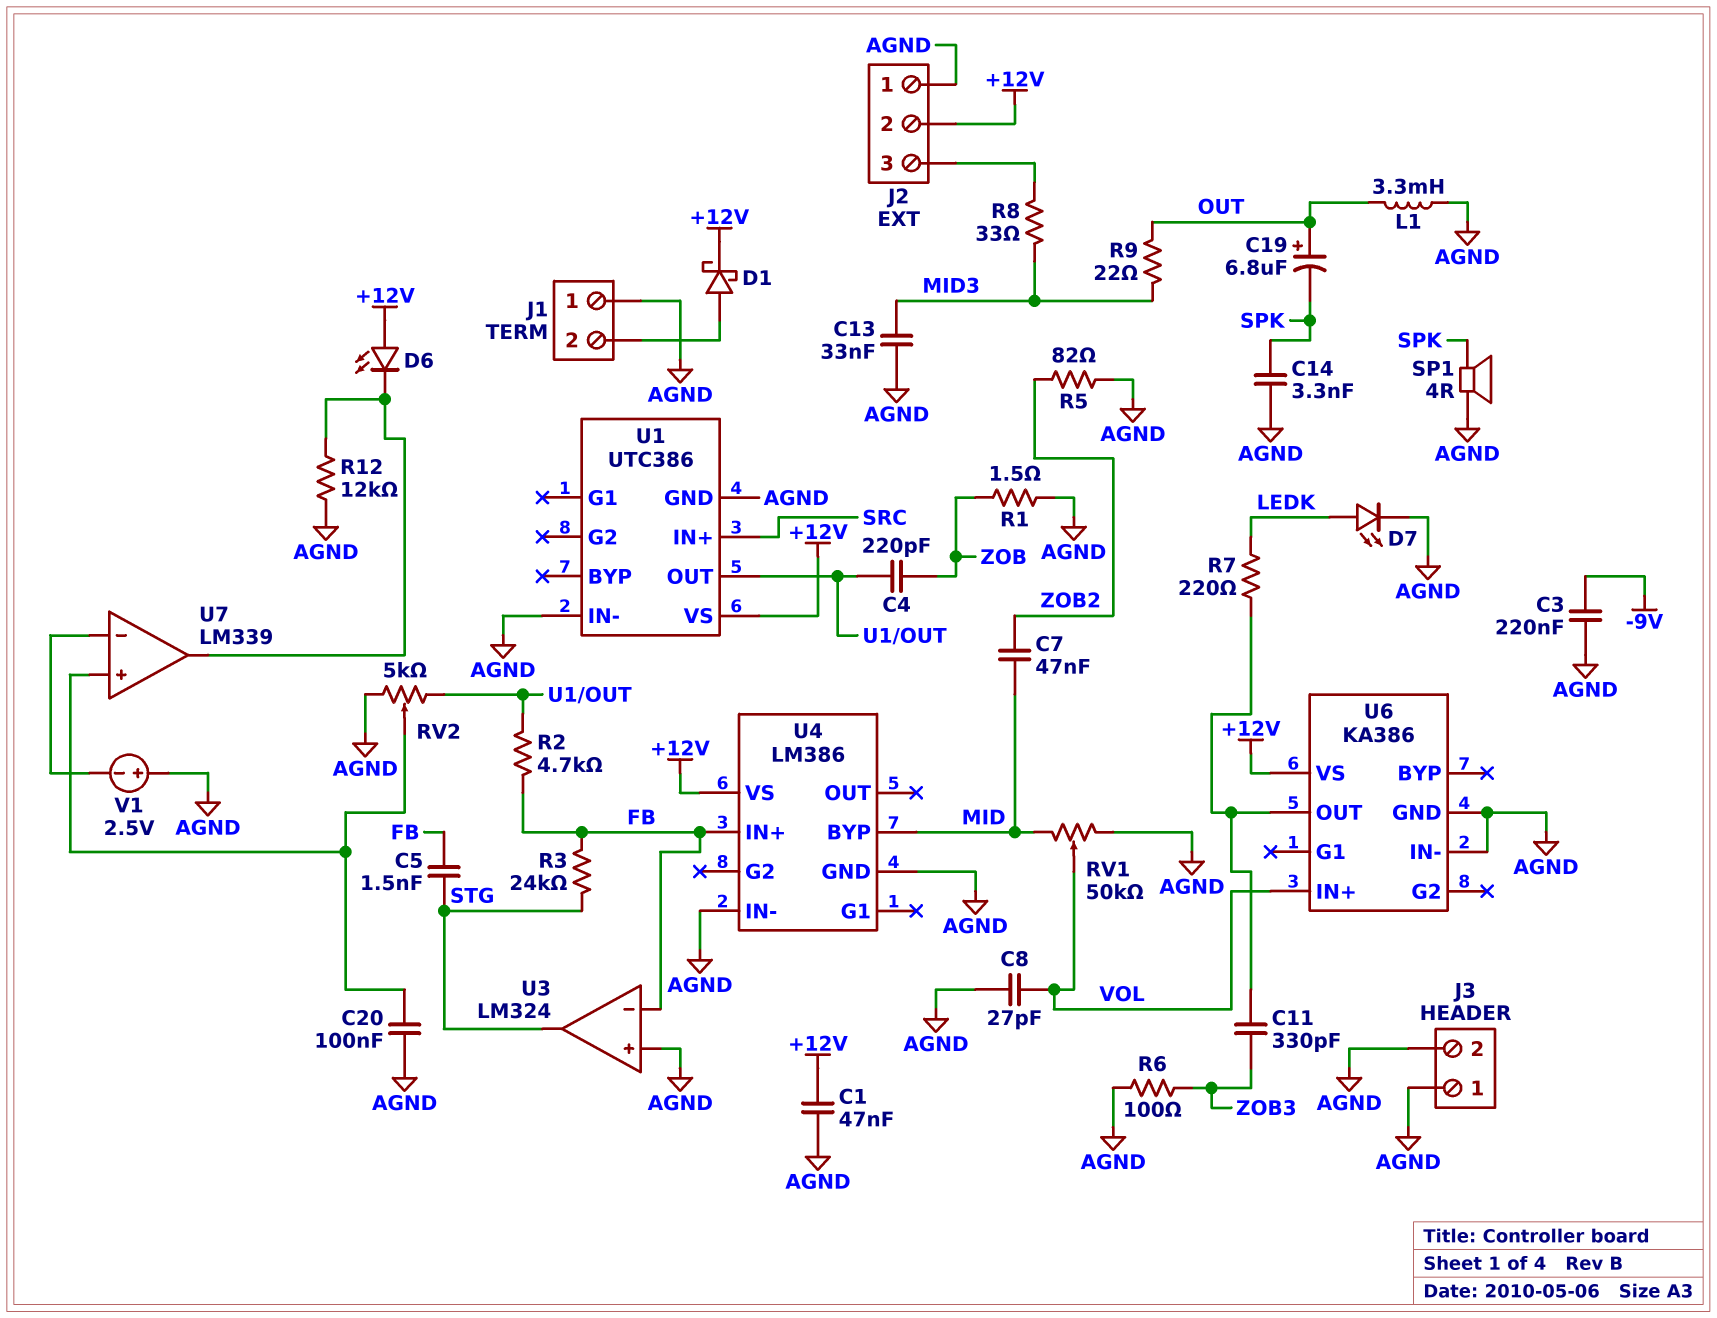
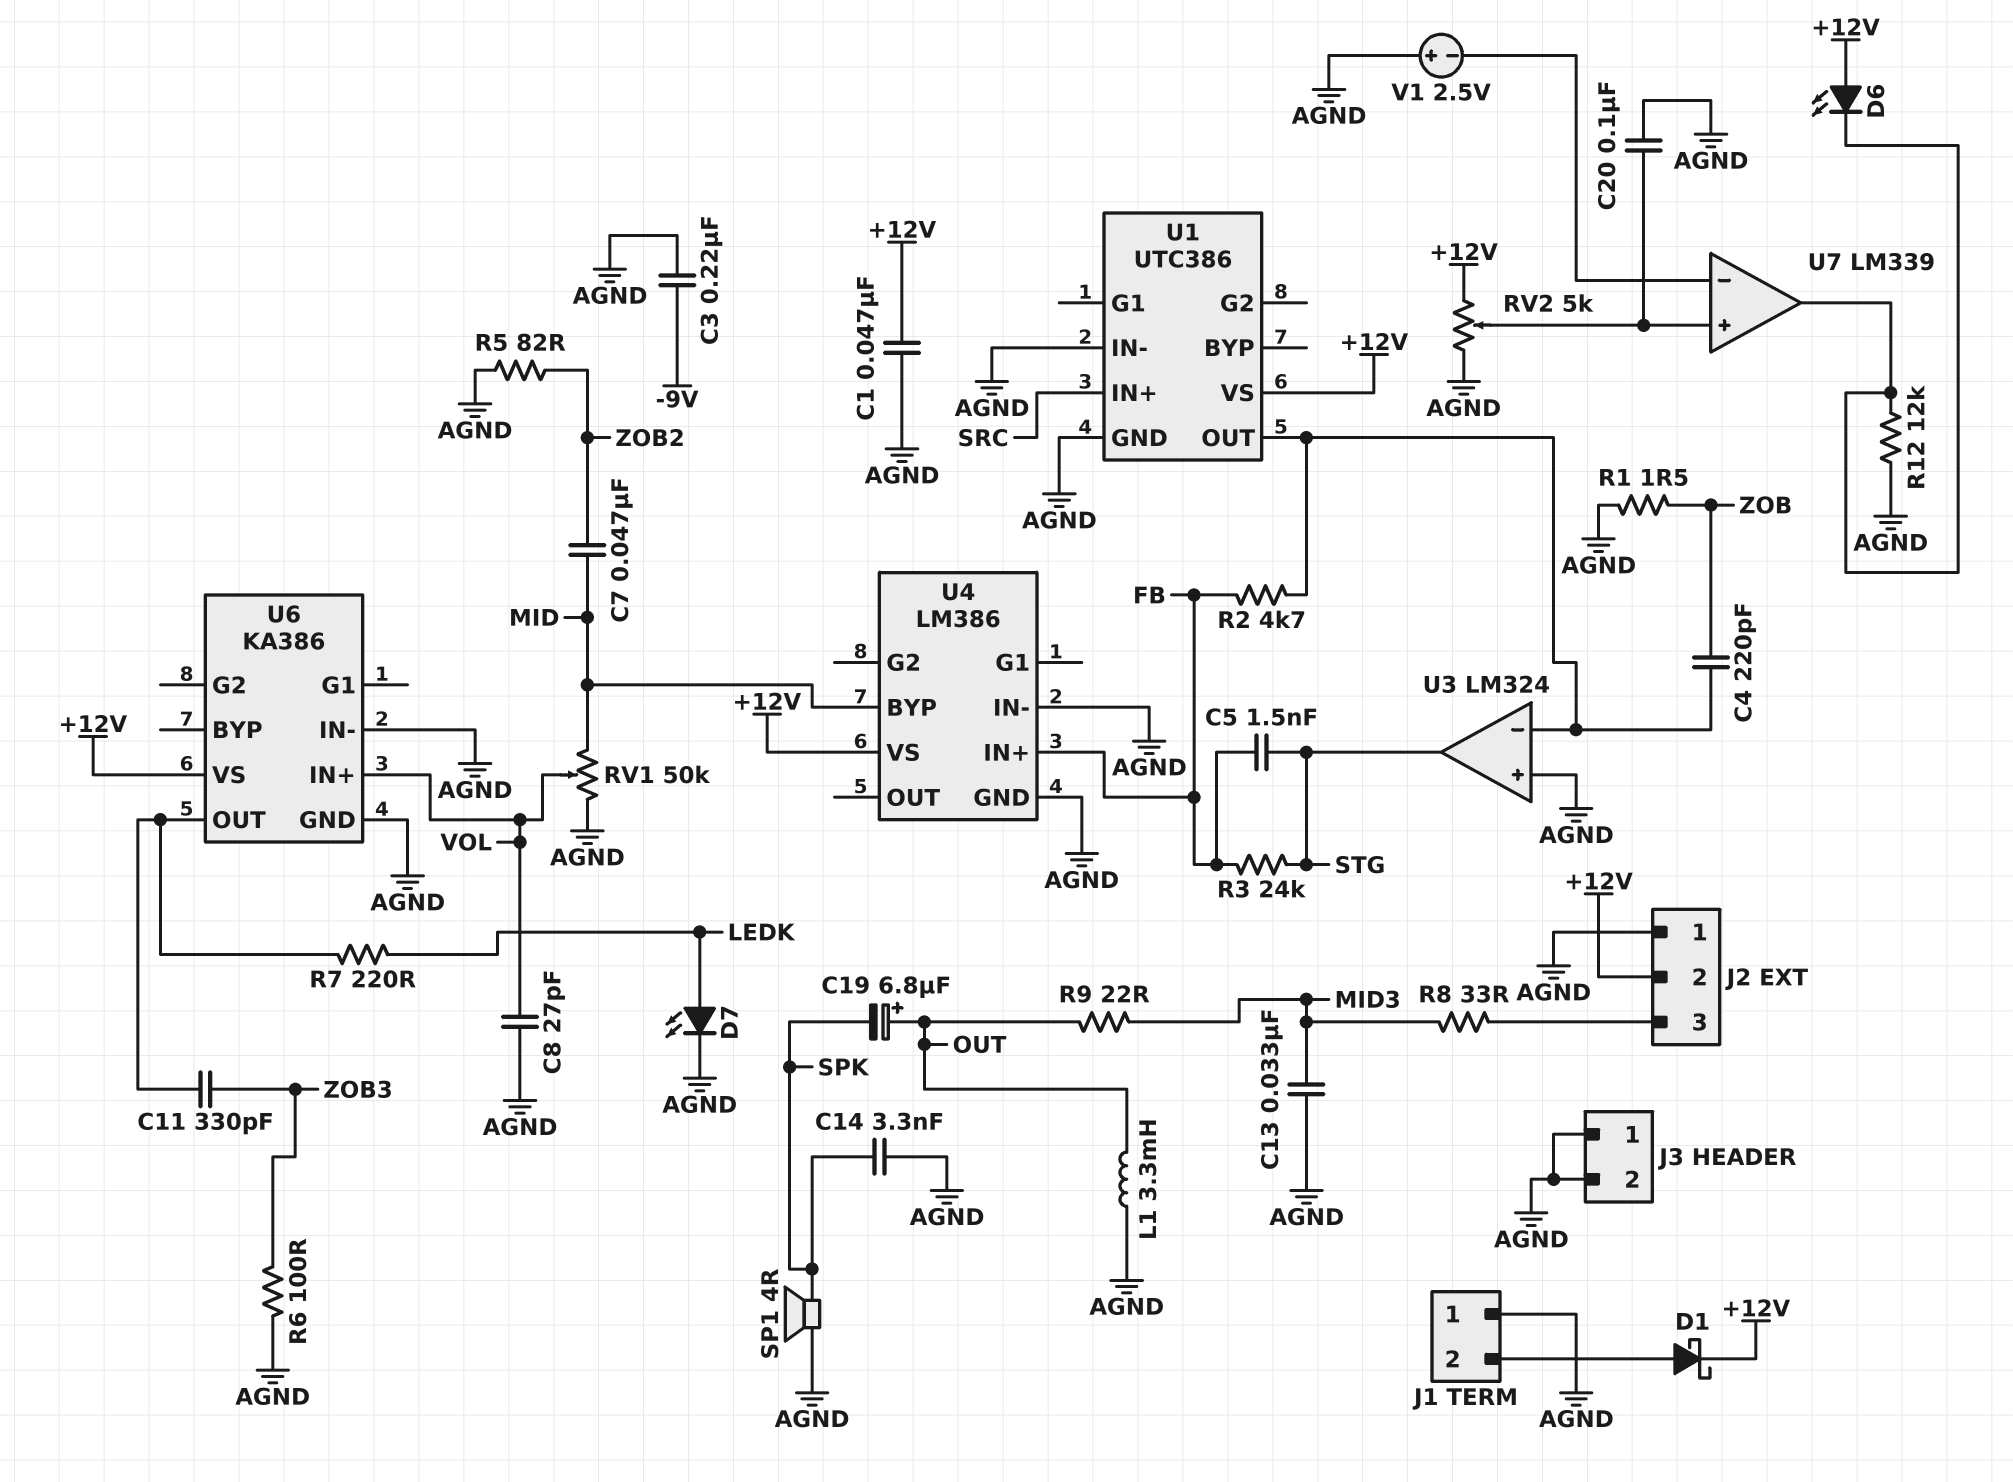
RV2: 5k (AGND, U1/OUT, wiper U7/in+) -> 5k (+12V, AGND, wiper U7/in+)
U3 pin in-: FB -> U1/OUT

